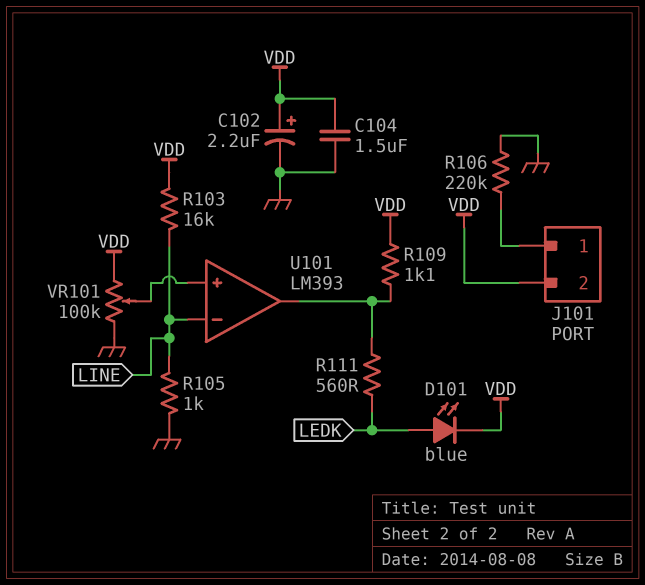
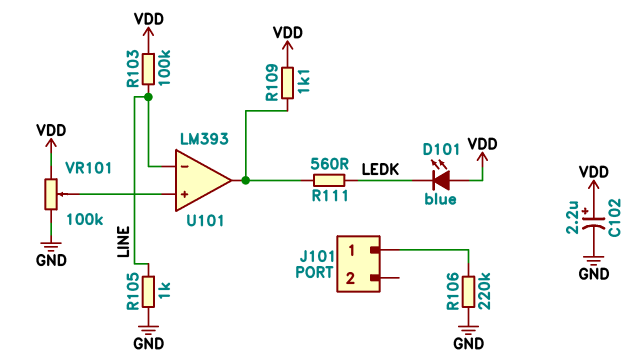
C104: 1.5uF (GND, VDD) -> none
D101: LED blue (A LEDK, K VDD) -> LED blue (A VDD, K LEDK)
J101 pin 2: VDD -> none
R103: 16k (LINE, VDD) -> 100k (LINE, VDD)

